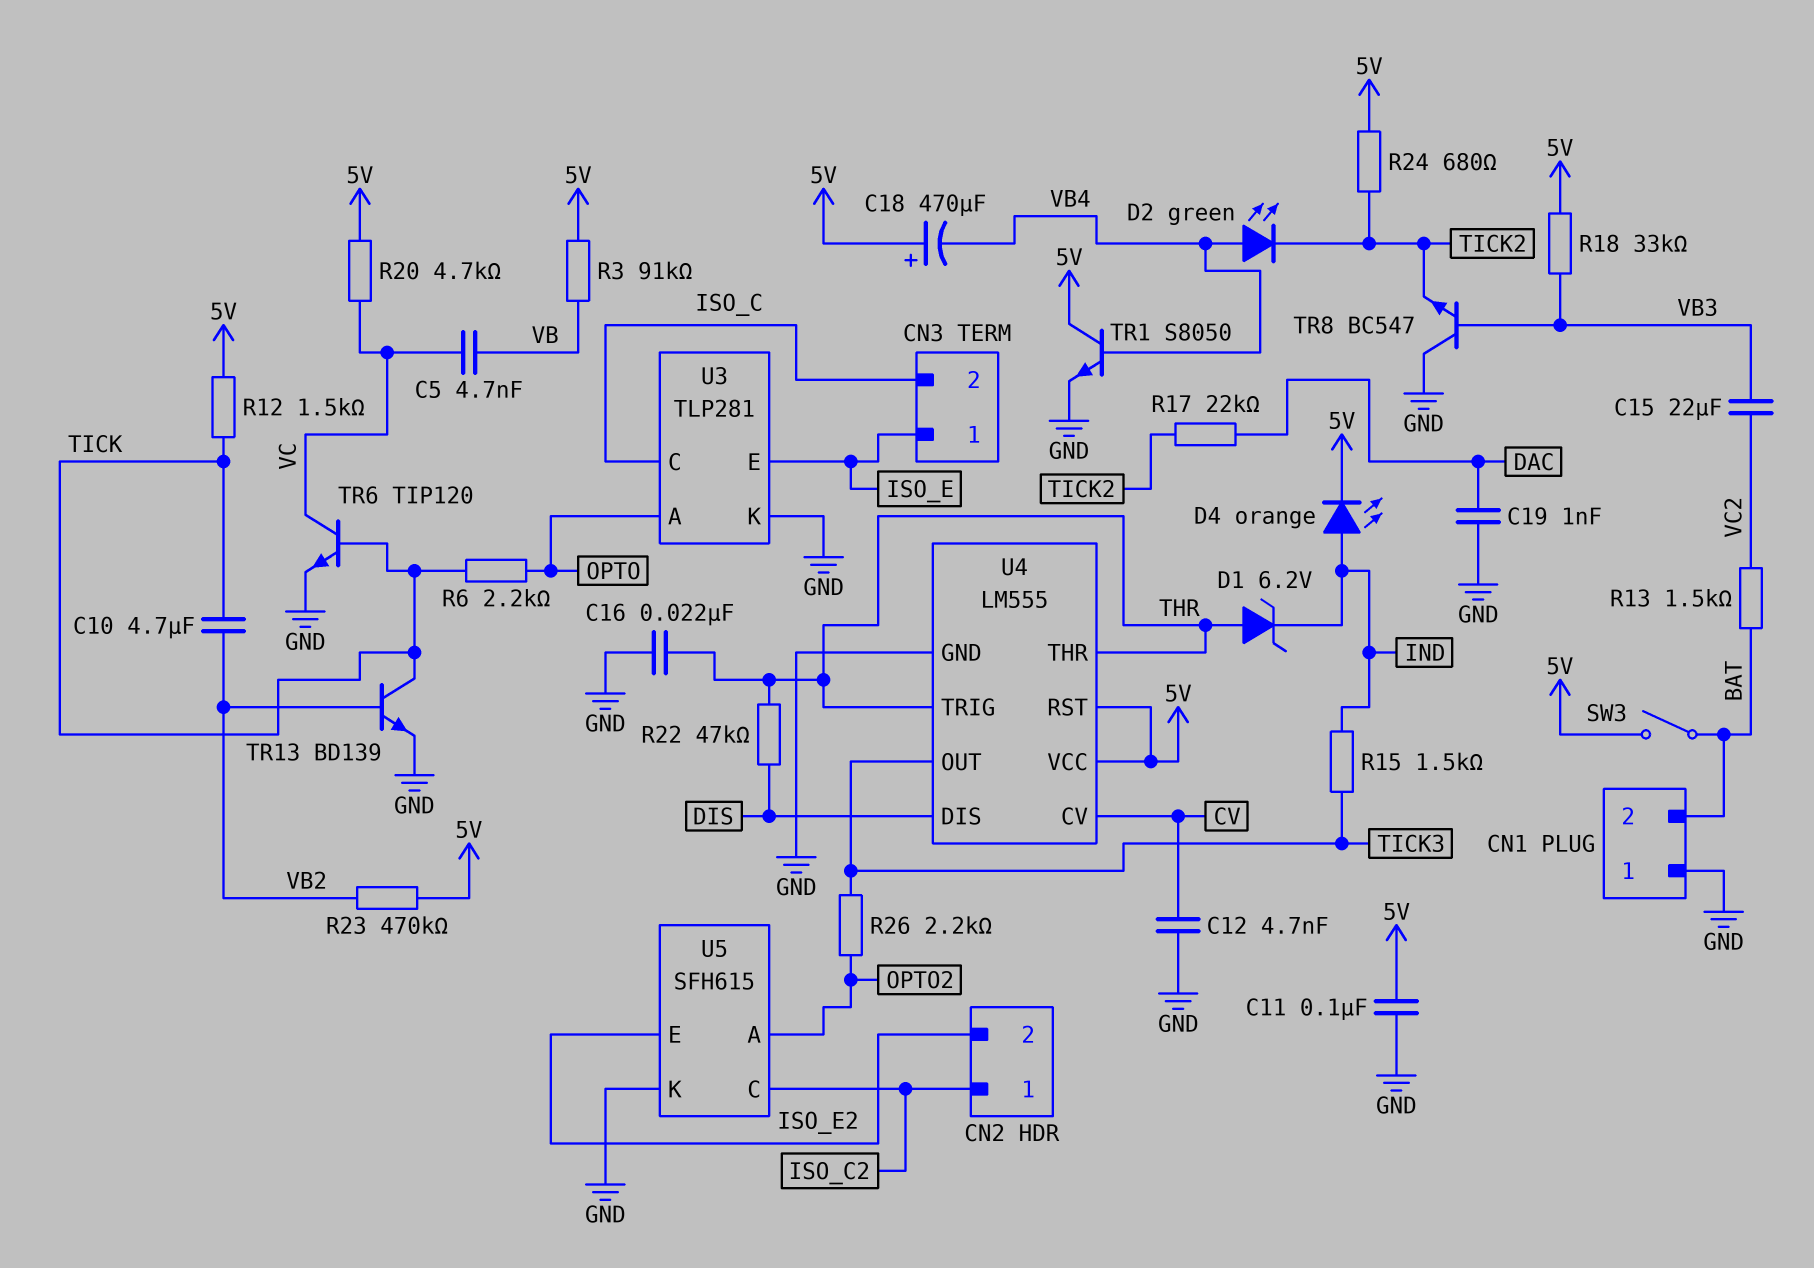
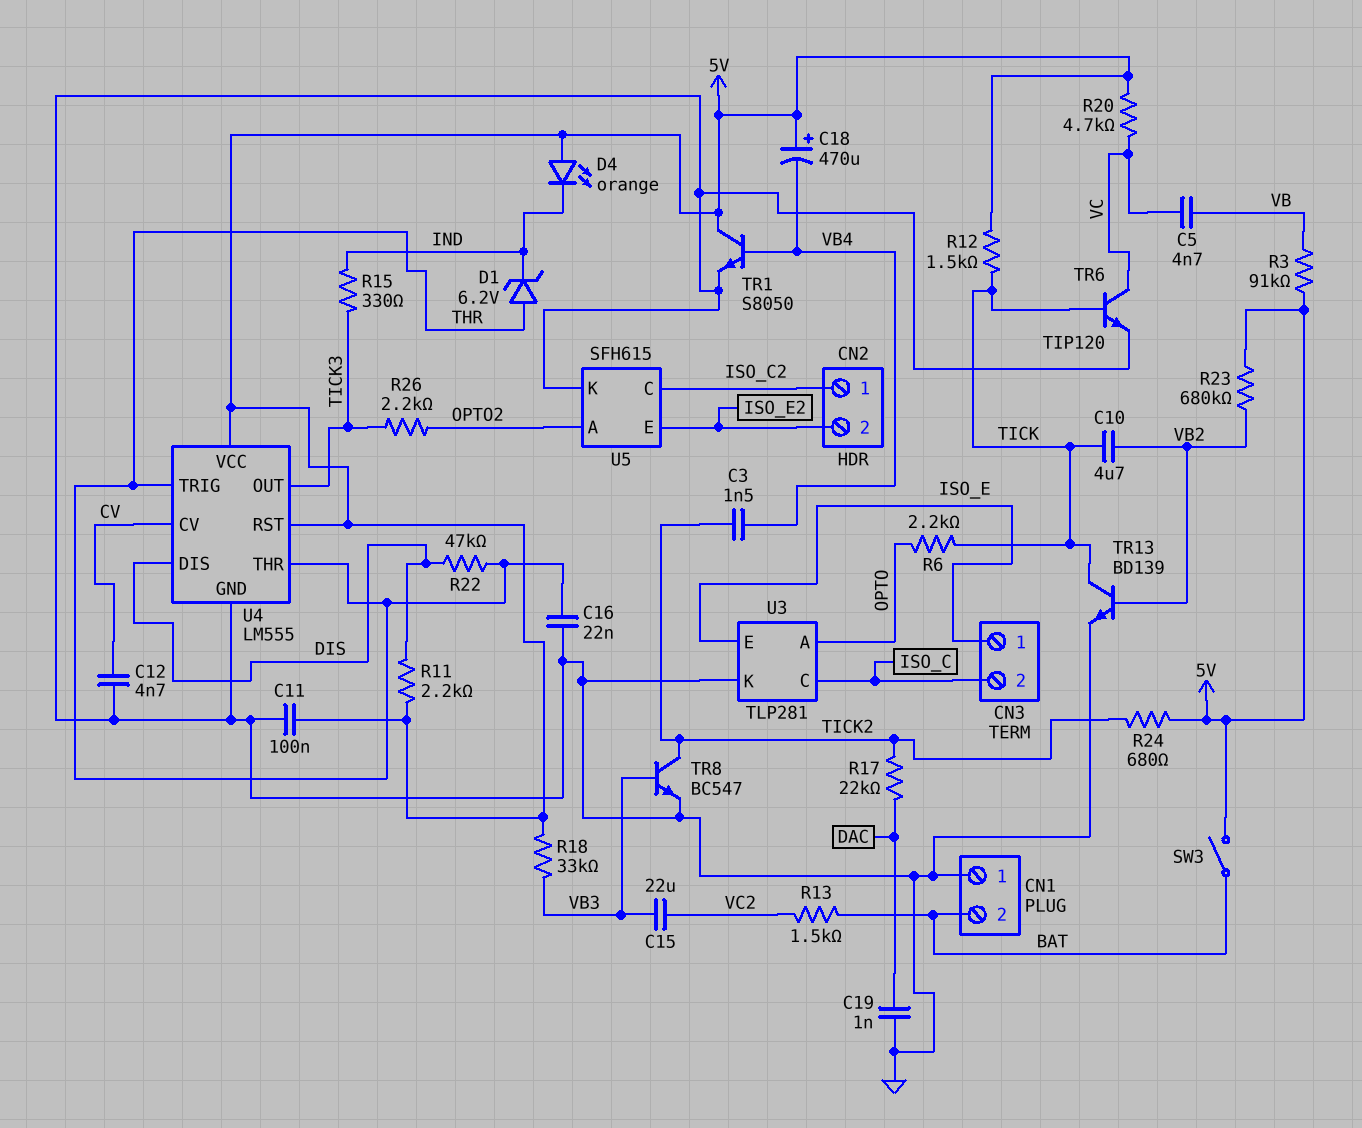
C3: none -> 1.5nF (TICK2, VB4)
D2: LED green (A VB4, K TICK2) -> none
D4: LED orange (A IND, K 5V) -> LED orange (A 5V, K IND)
R11: none -> 2.2k (5V, DIS)
R15: 1.5k (IND, TICK3) -> 330 (IND, TICK3)
R23: 470k (5V, VB2) -> 680k (5V, VB2)
TR8: NPN BC547 (B VB3, C GND, E TICK2) -> NPN BC547 (B VB3, C TICK2, E GND)

